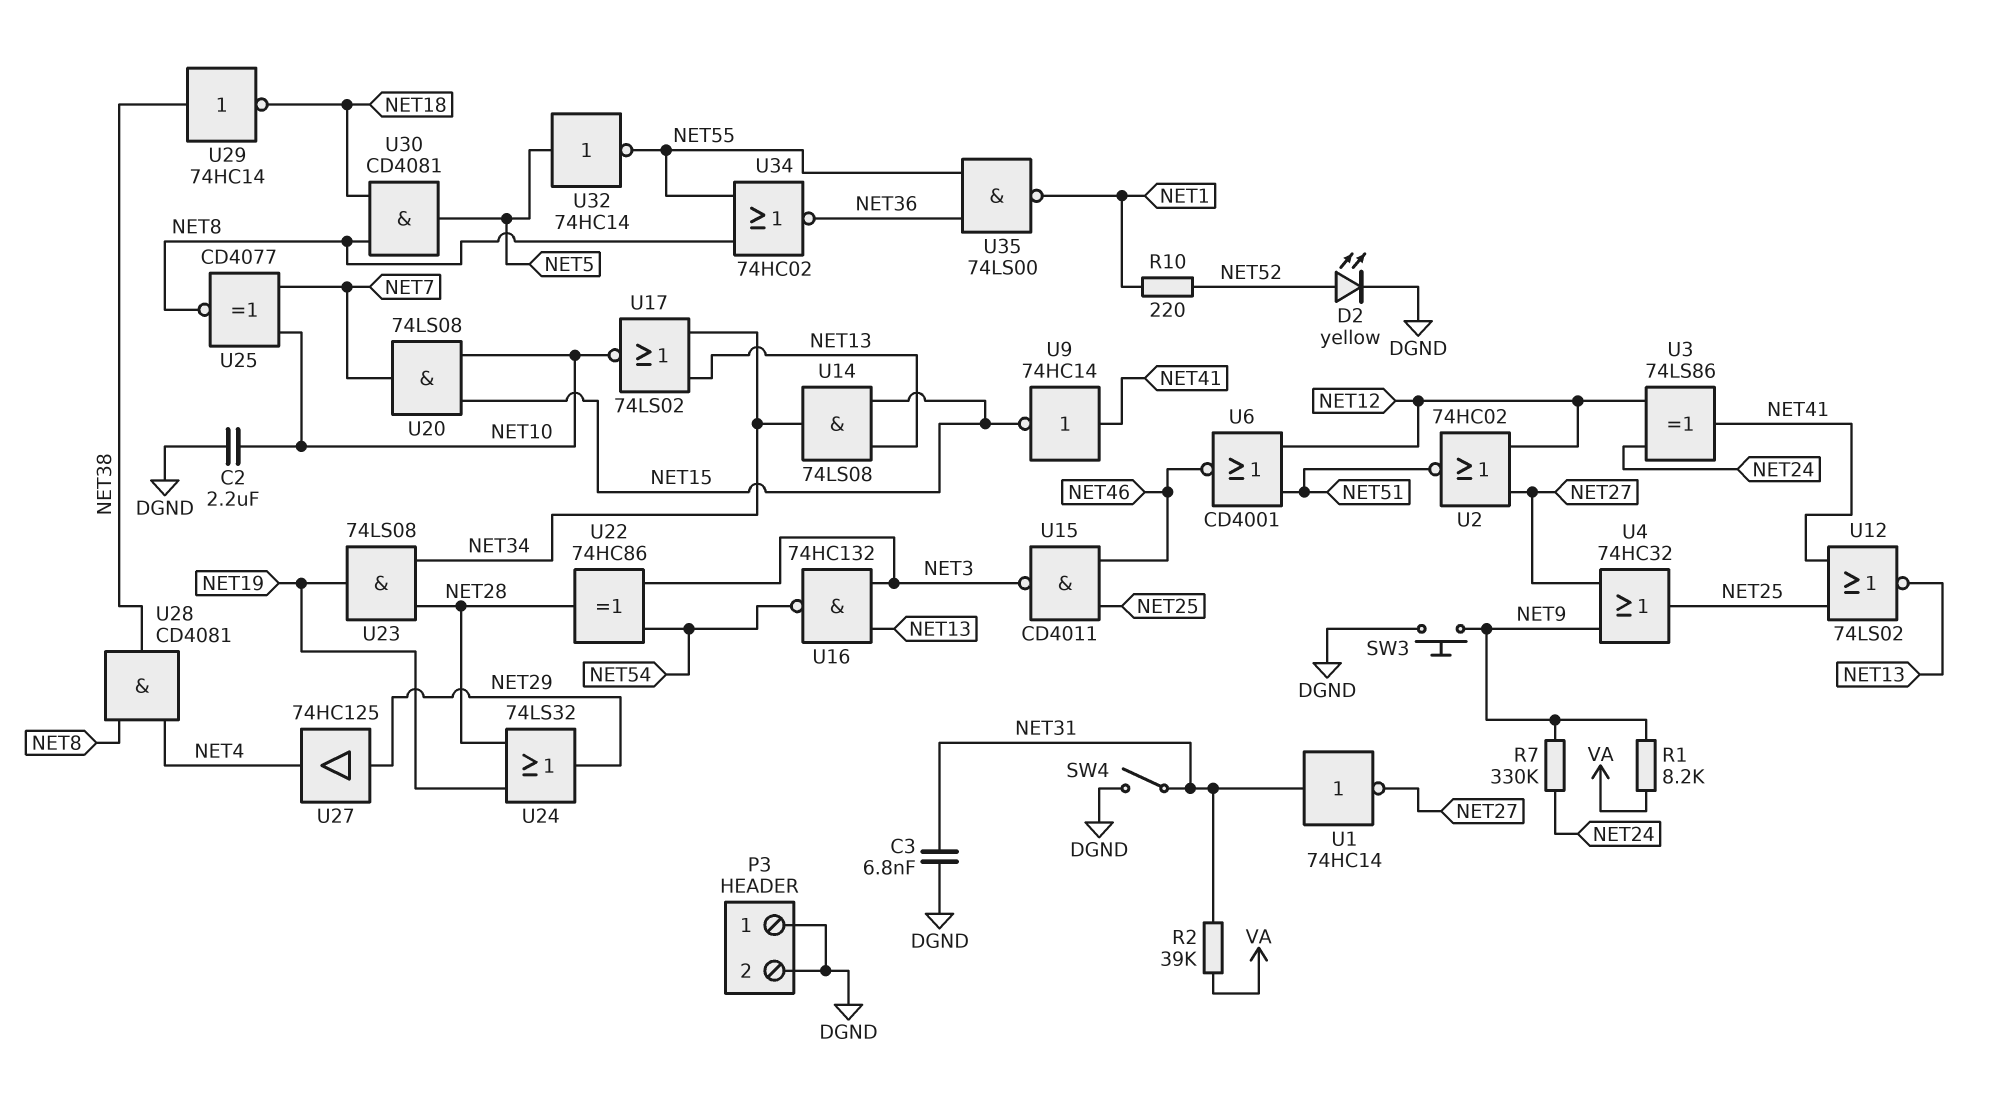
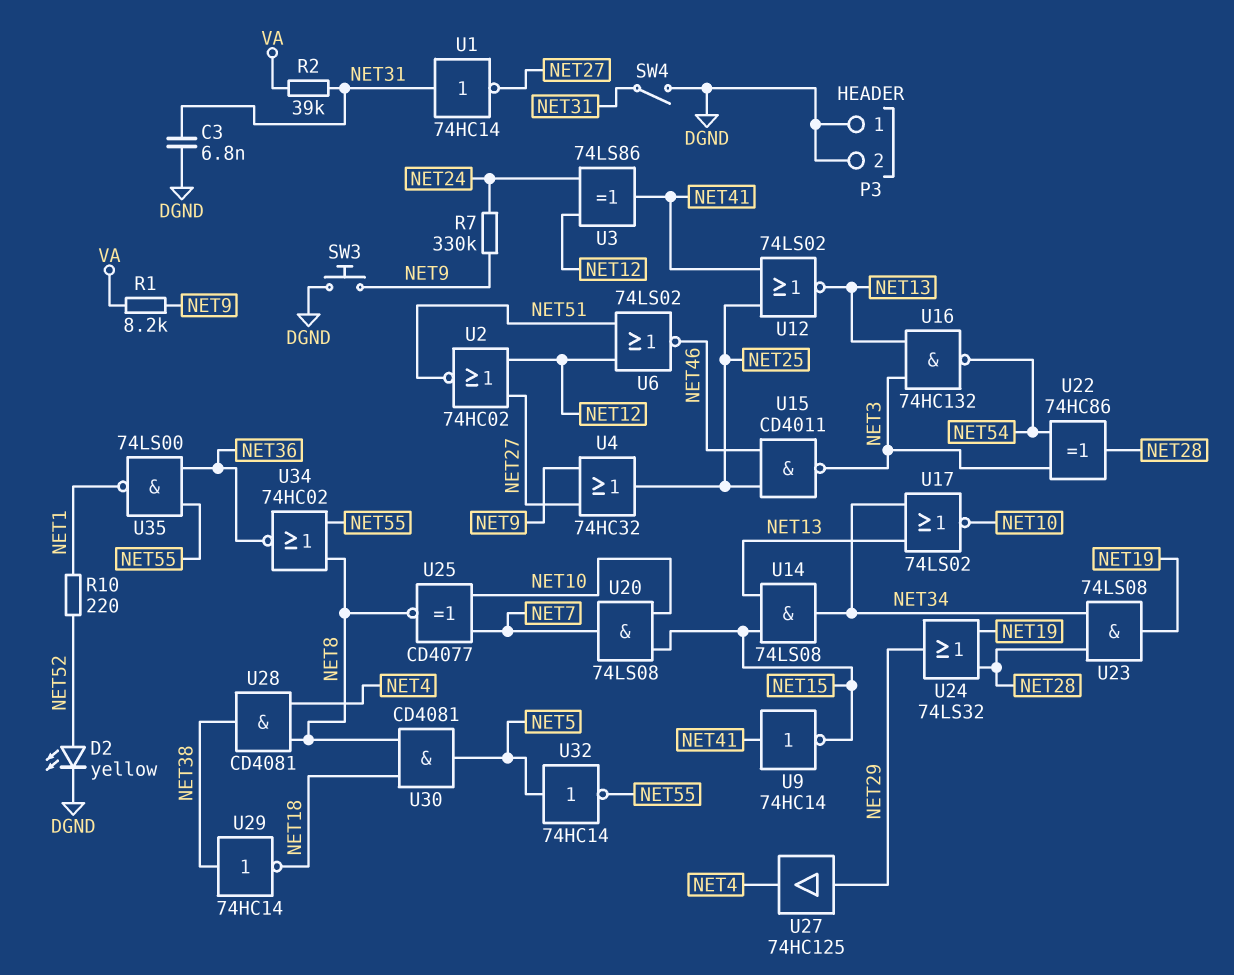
C2: 2.2uF (DGND, NET10) -> none
U6: NOR CD4001 (in NET12, in NET51, out NET46) -> NOR 74LS02 (in NET12, in NET51, out NET46)

